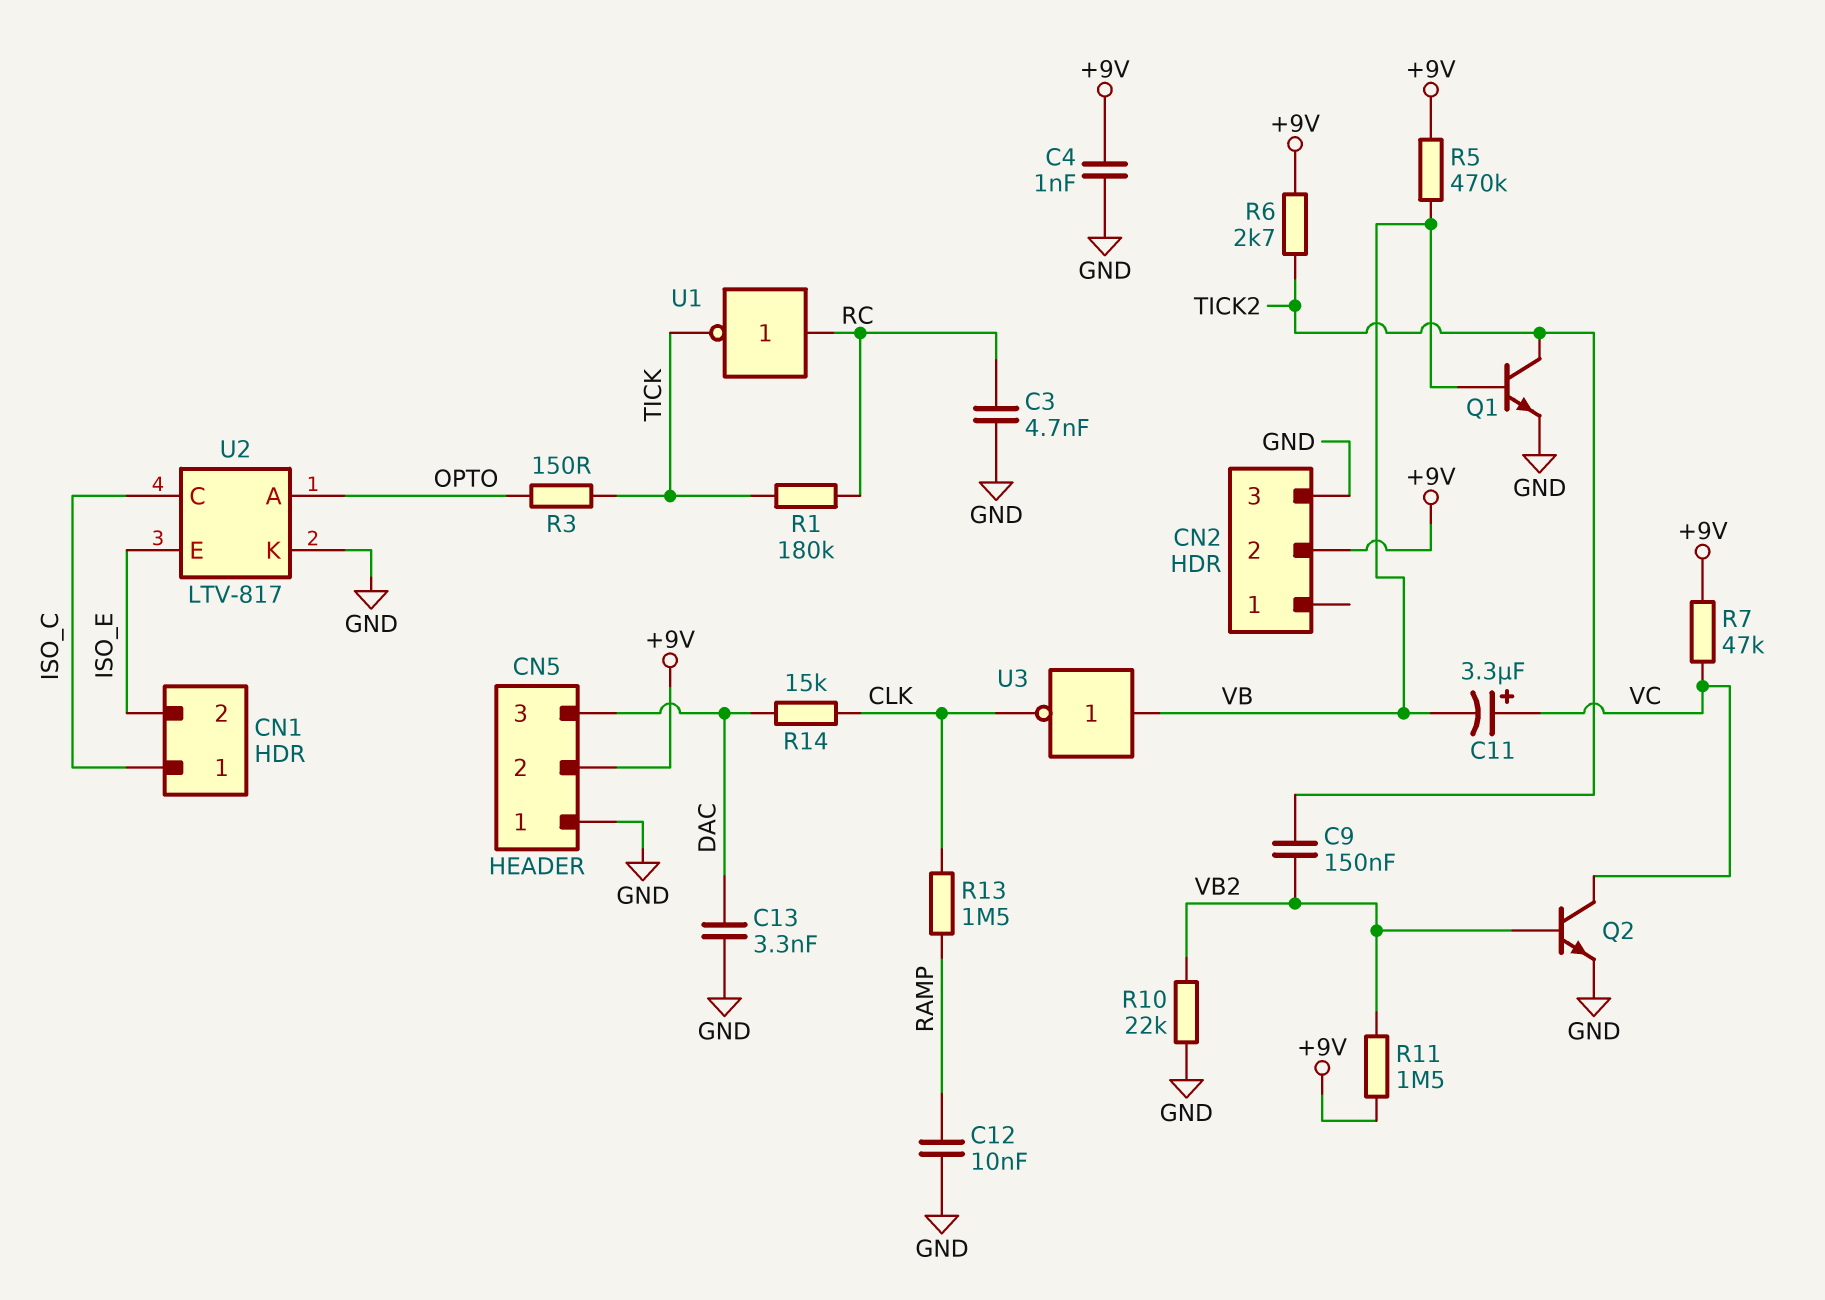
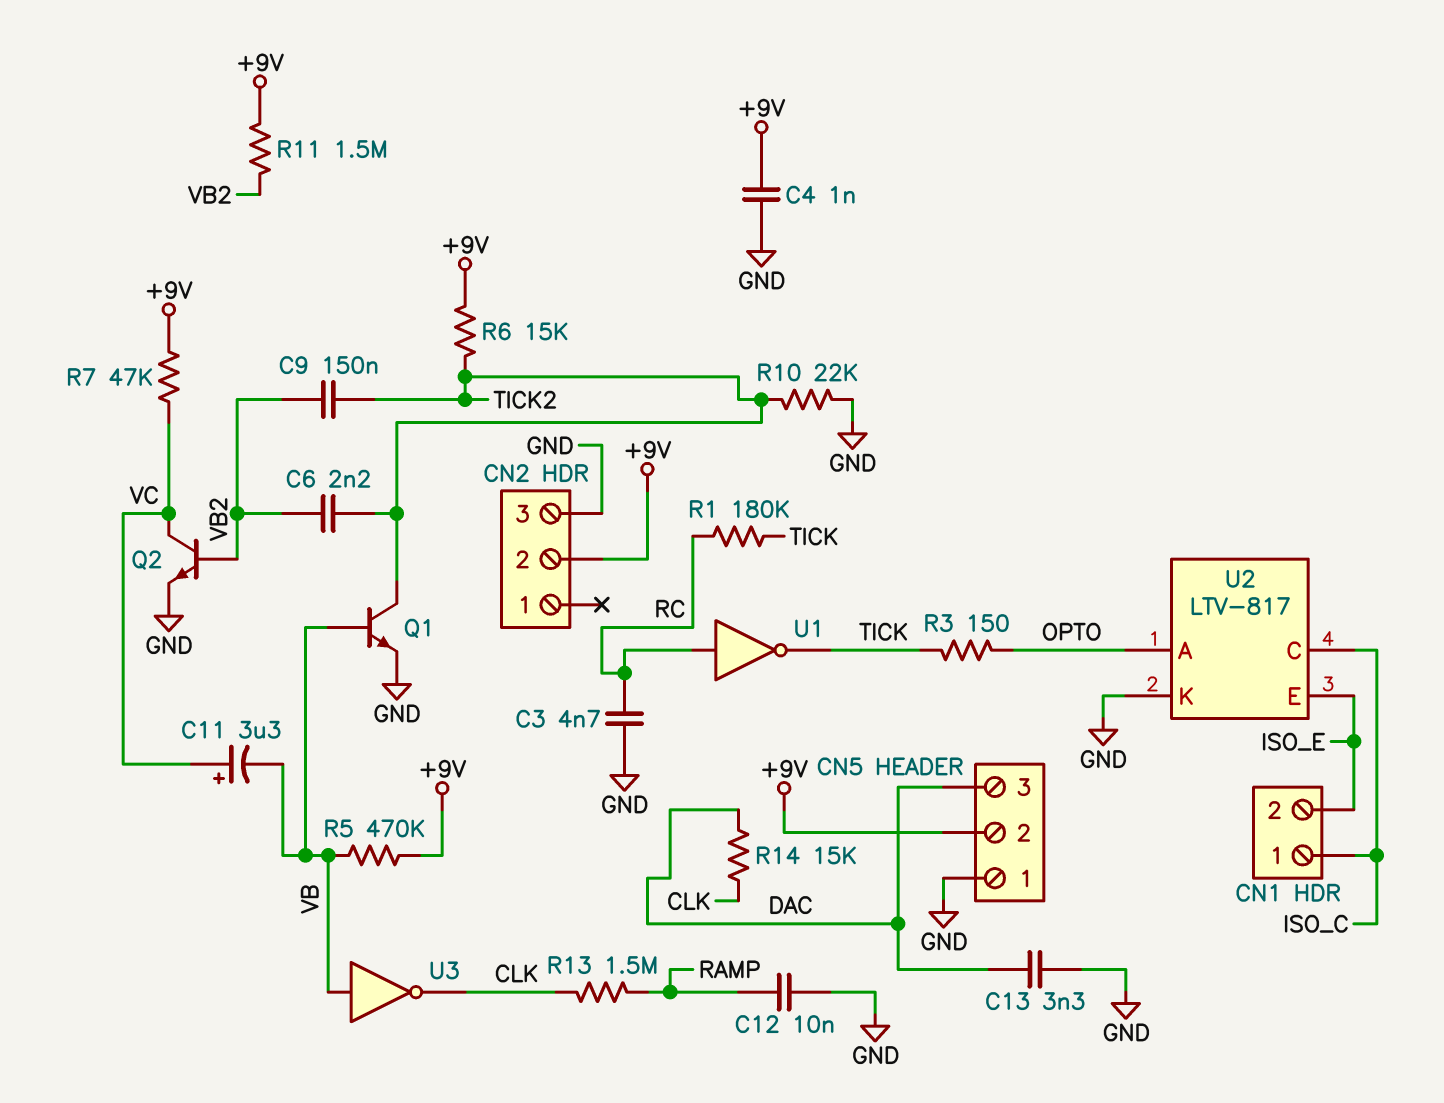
C6: none -> 2.2nF (TICK2, VB2)
R6: 2.7k (+9V, TICK2) -> 15k (+9V, TICK2)
R10: 22k (GND, VB2) -> 22k (GND, TICK2)

